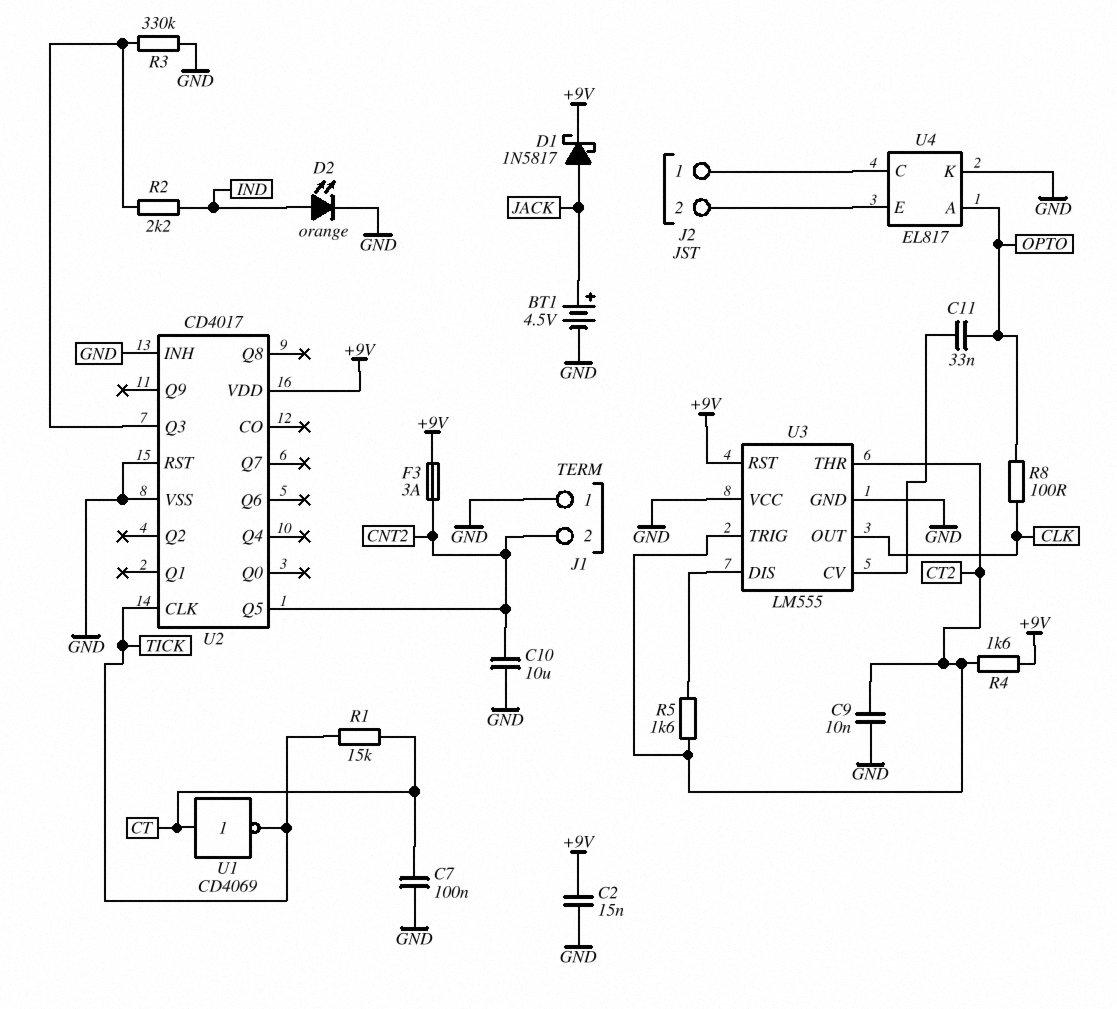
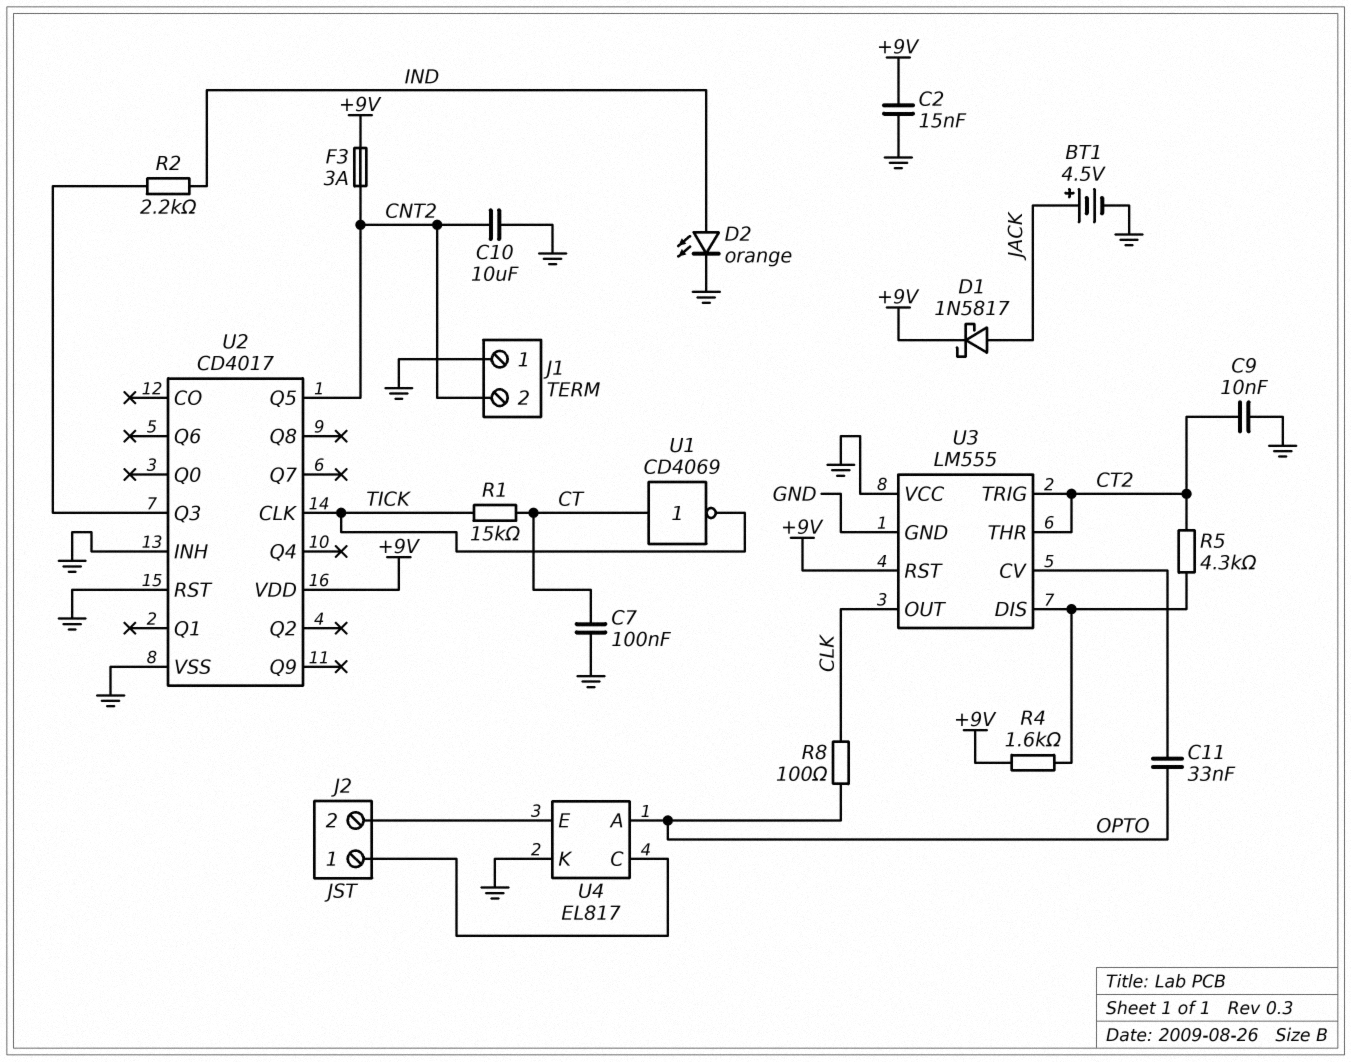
R3: 330k (GND, U2/Q3) -> none
R4: 1.6k (+9V, CT2) -> 1.6k (+9V, U3/DIS)
R5: 1.6k (CT2, U3/DIS) -> 4.3k (CT2, U3/DIS)

